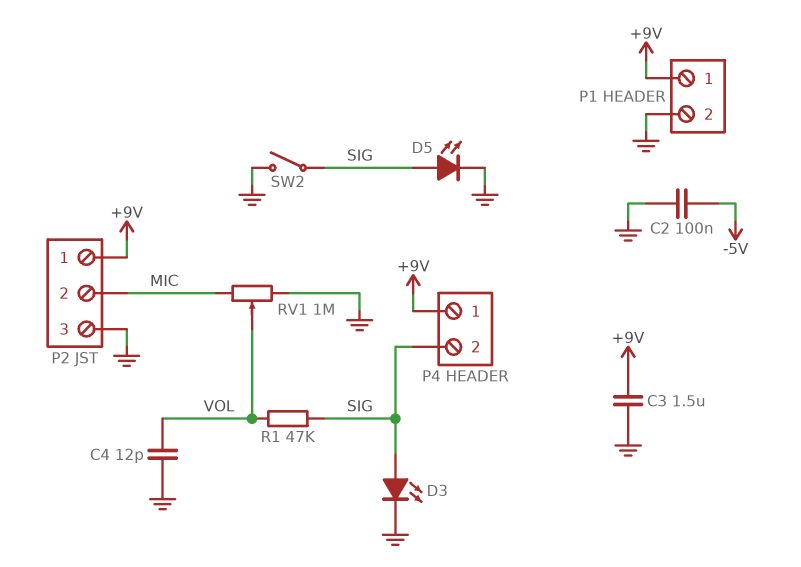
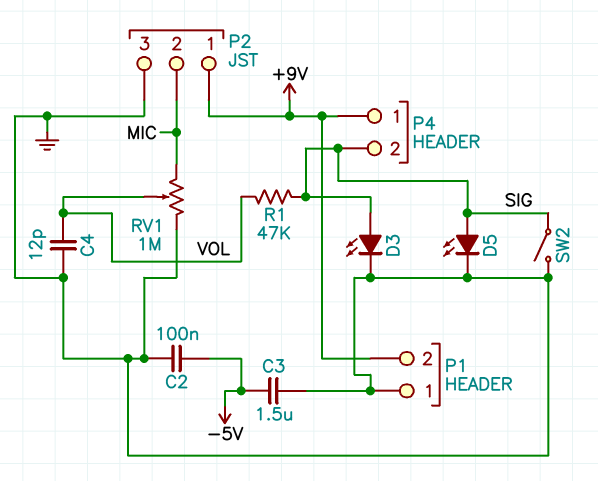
C3: 1.5uF (+9V, GND) -> 1.5uF (-5V, GND)
P1 pin 1: +9V -> GND
P1 pin 2: GND -> +9V

